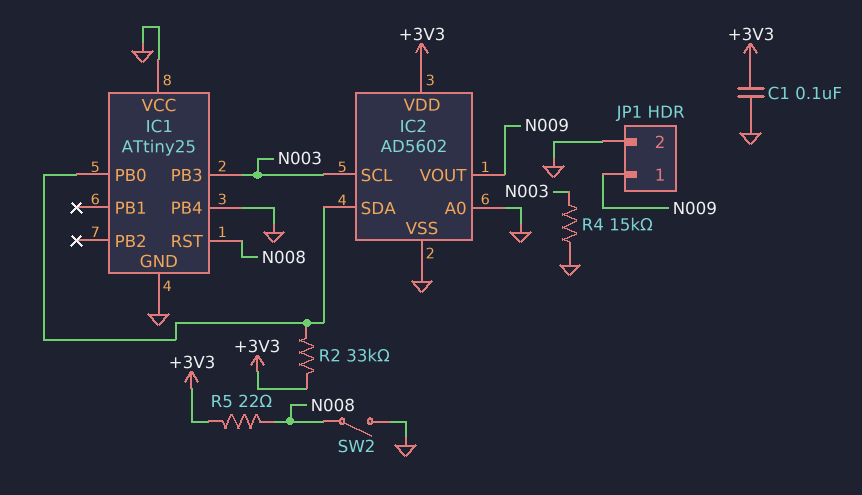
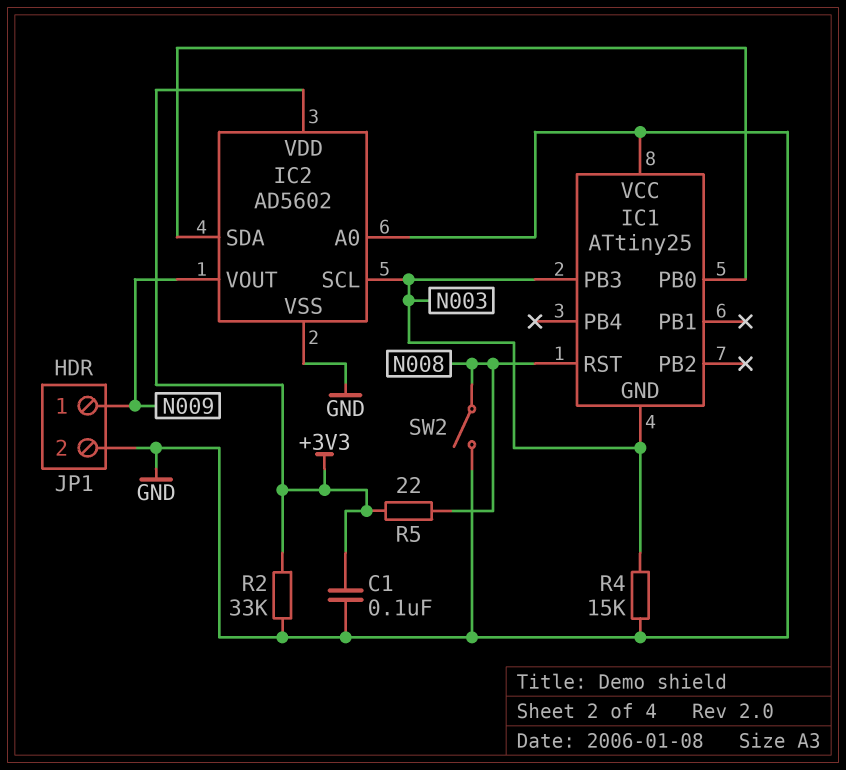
IC1 pin GND: GND -> N003
IC1 pin PB4: GND -> none
R2: 33k (+3V3, IC1/PB0) -> 33k (+3V3, GND)

